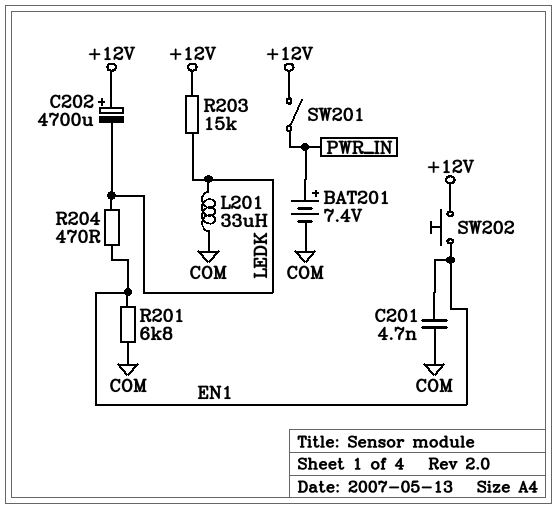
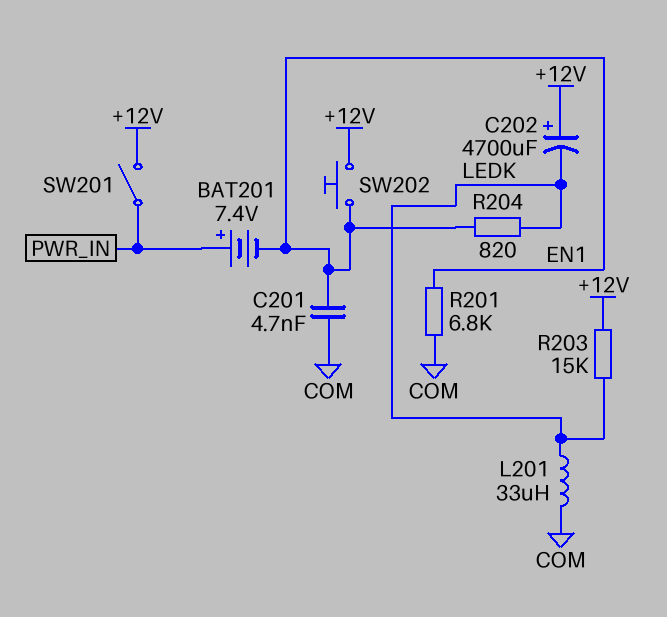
BAT201: 7.4V (plus PWR_IN, minus COM) -> 7.4V (plus PWR_IN, minus EN1)
R204: 470 (EN1, LEDK) -> 820 (EN1, LEDK)

